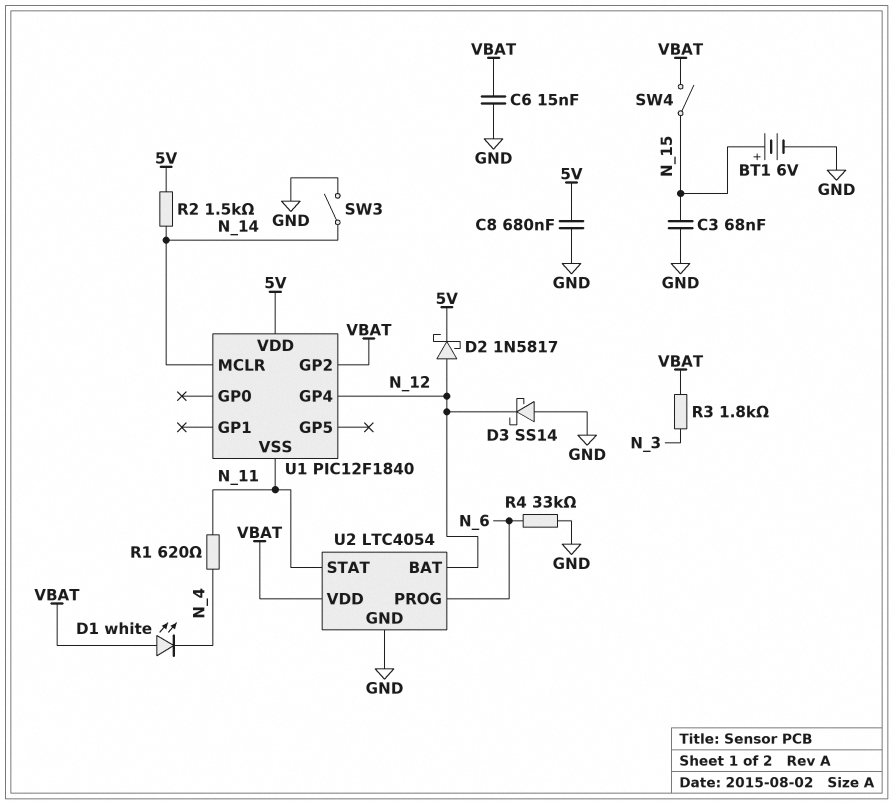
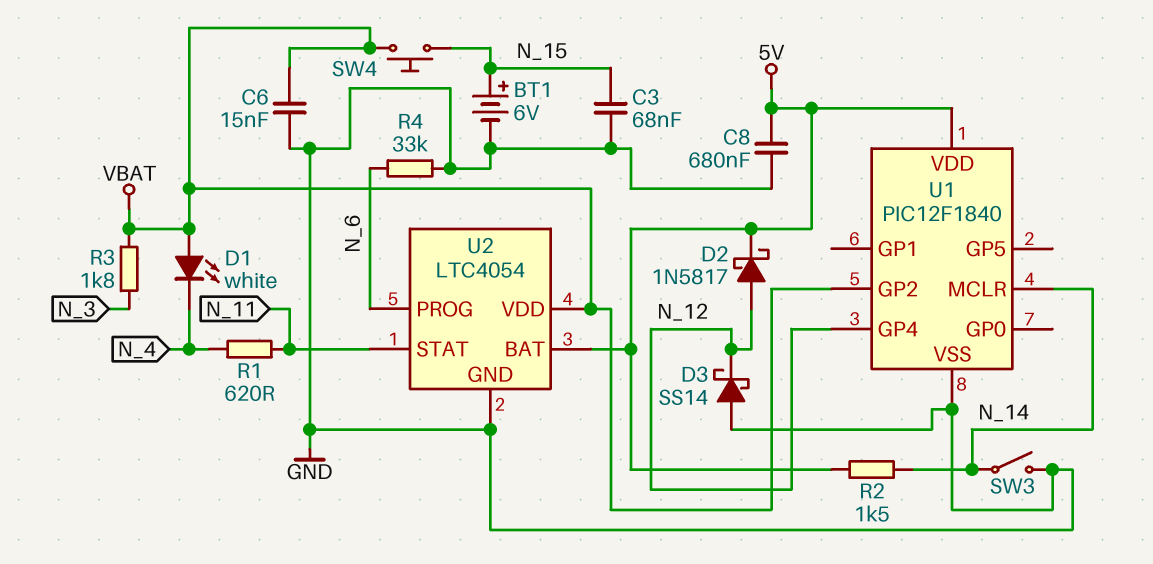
SW4: switch (N_15, VBAT) -> button (N_15, VBAT)
U1 pin VSS: N_11 -> GND
U2 pin BAT: N_12 -> 5V

